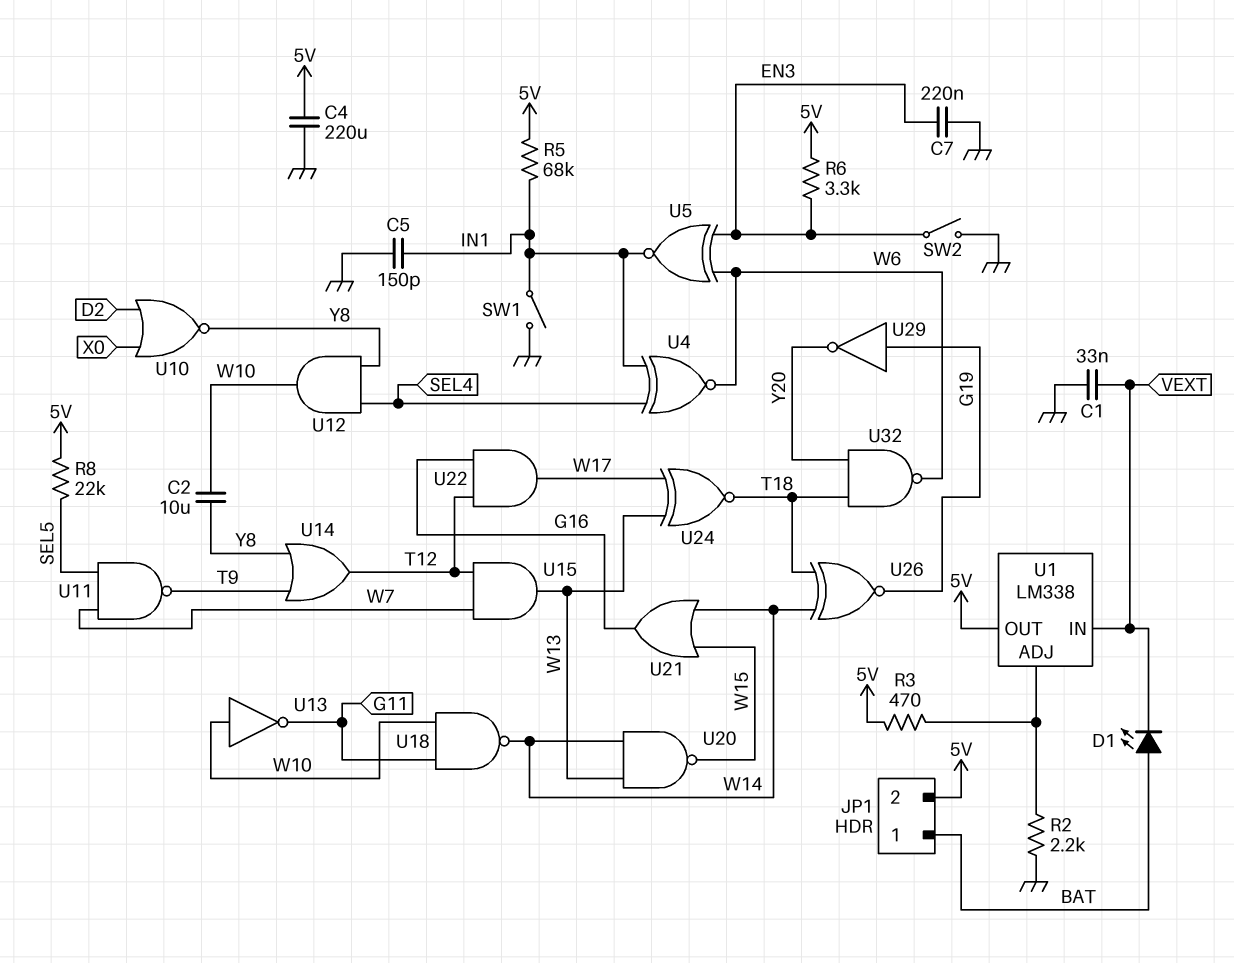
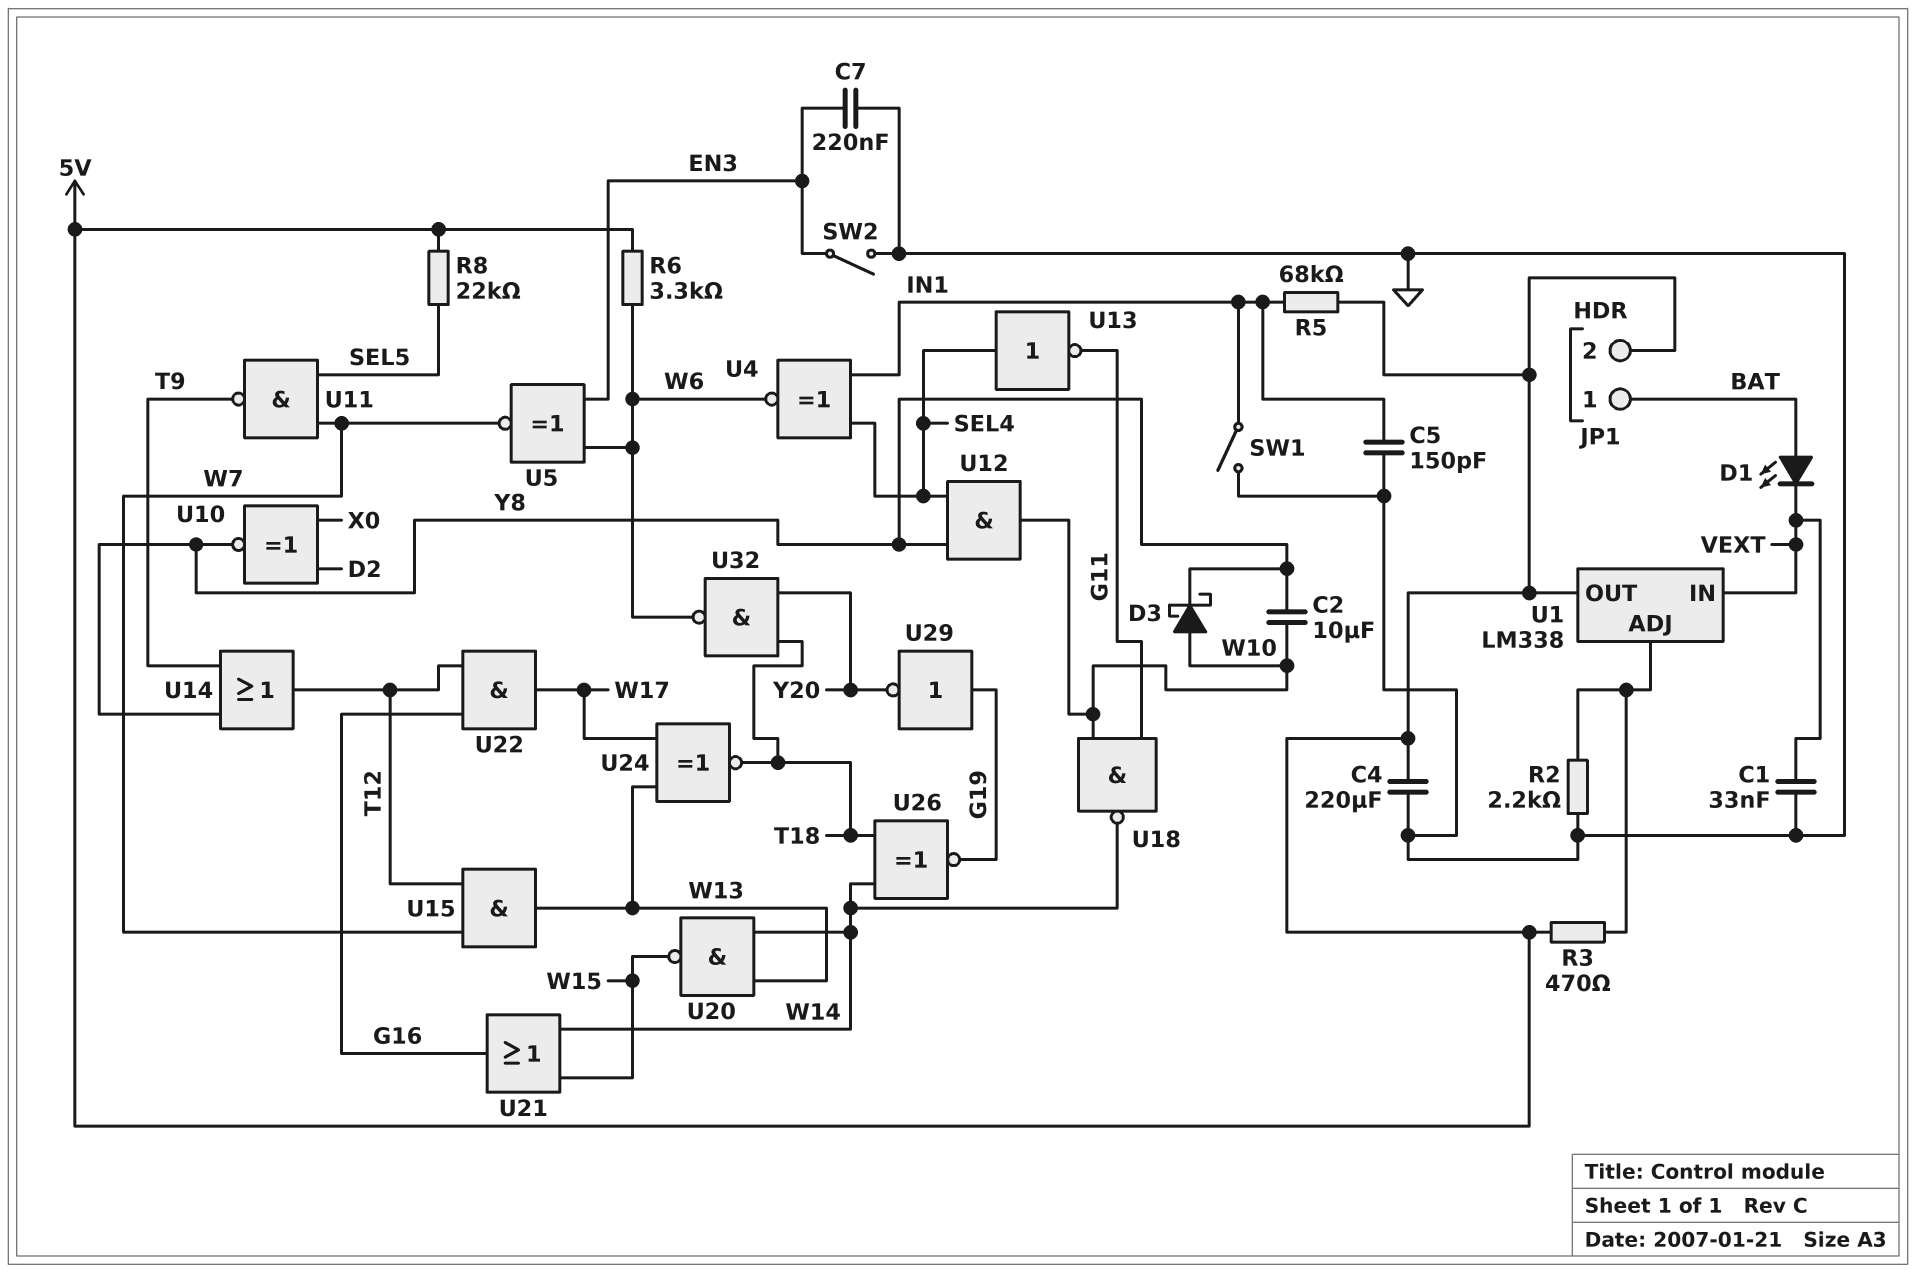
D3: none -> schottky (A W10, K Y8)
R6: 3.3k (5V, EN3) -> 3.3k (5V, W6)
U5: XNOR (in EN3, in W6, out IN1) -> XNOR (in EN3, in W6, out W7)
U10: NOR (in D2, in X0, out Y8) -> XNOR (in D2, in X0, out Y8)
U13: NOT (in W10, out G11) -> NOT (in SEL4, out G11)

